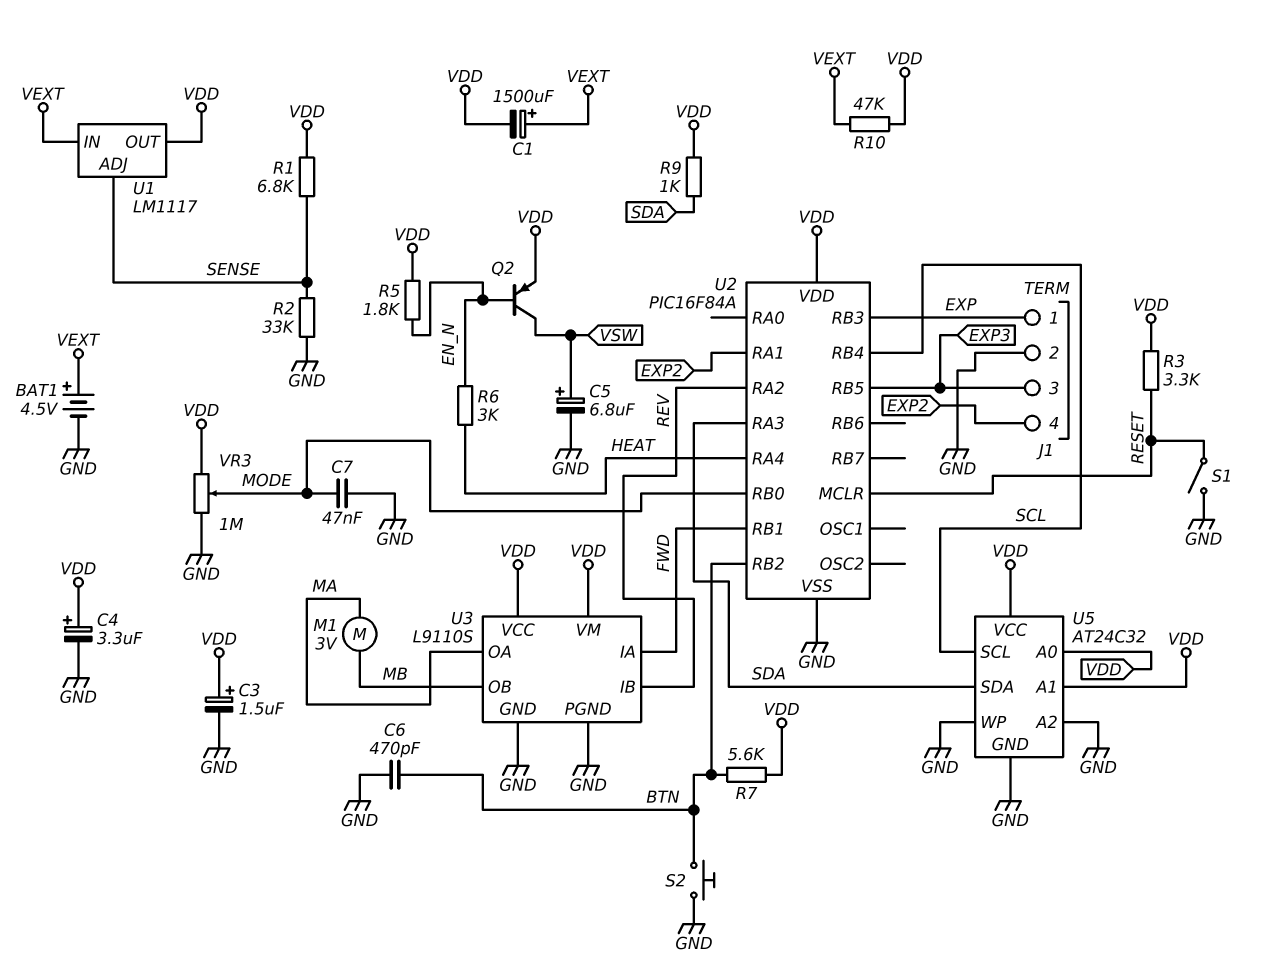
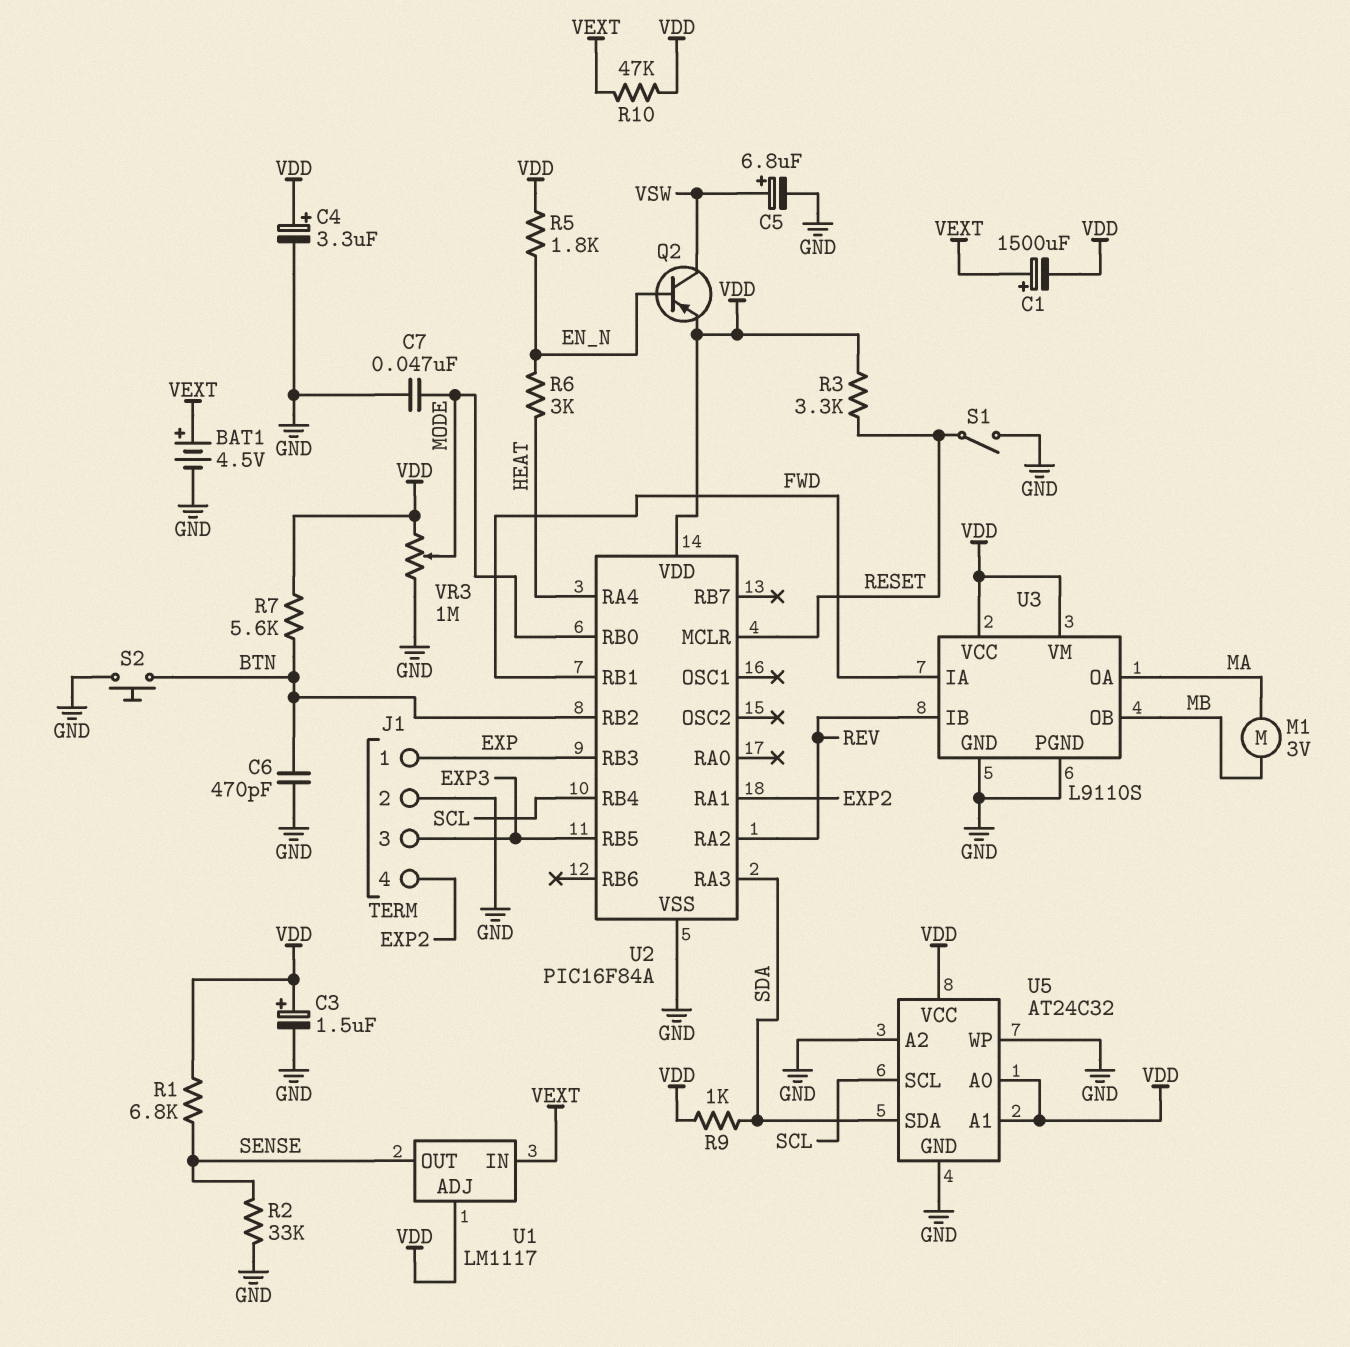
U1 pin ADJ: SENSE -> VDD
U1 pin OUT: VDD -> SENSE

